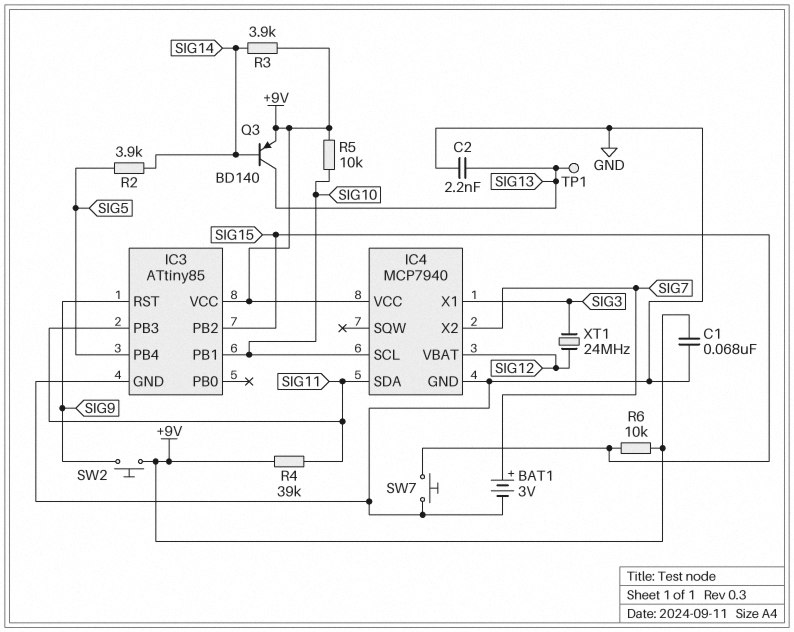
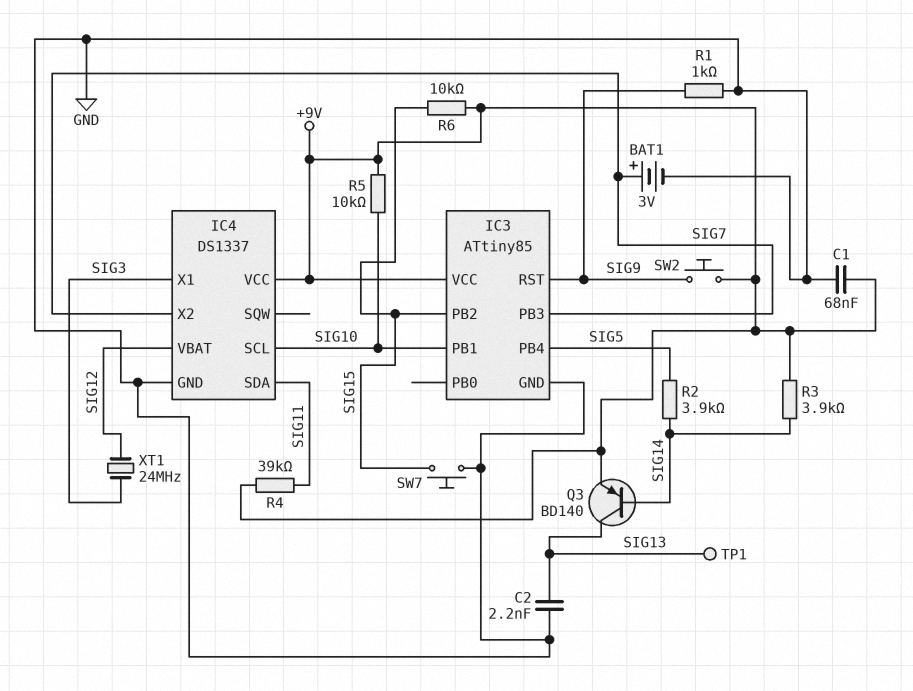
IC3 pin PB3: SIG11 -> SIG7
IC4: MCP7940 -> DS1337
R1: none -> 1k (GND, SIG9)

